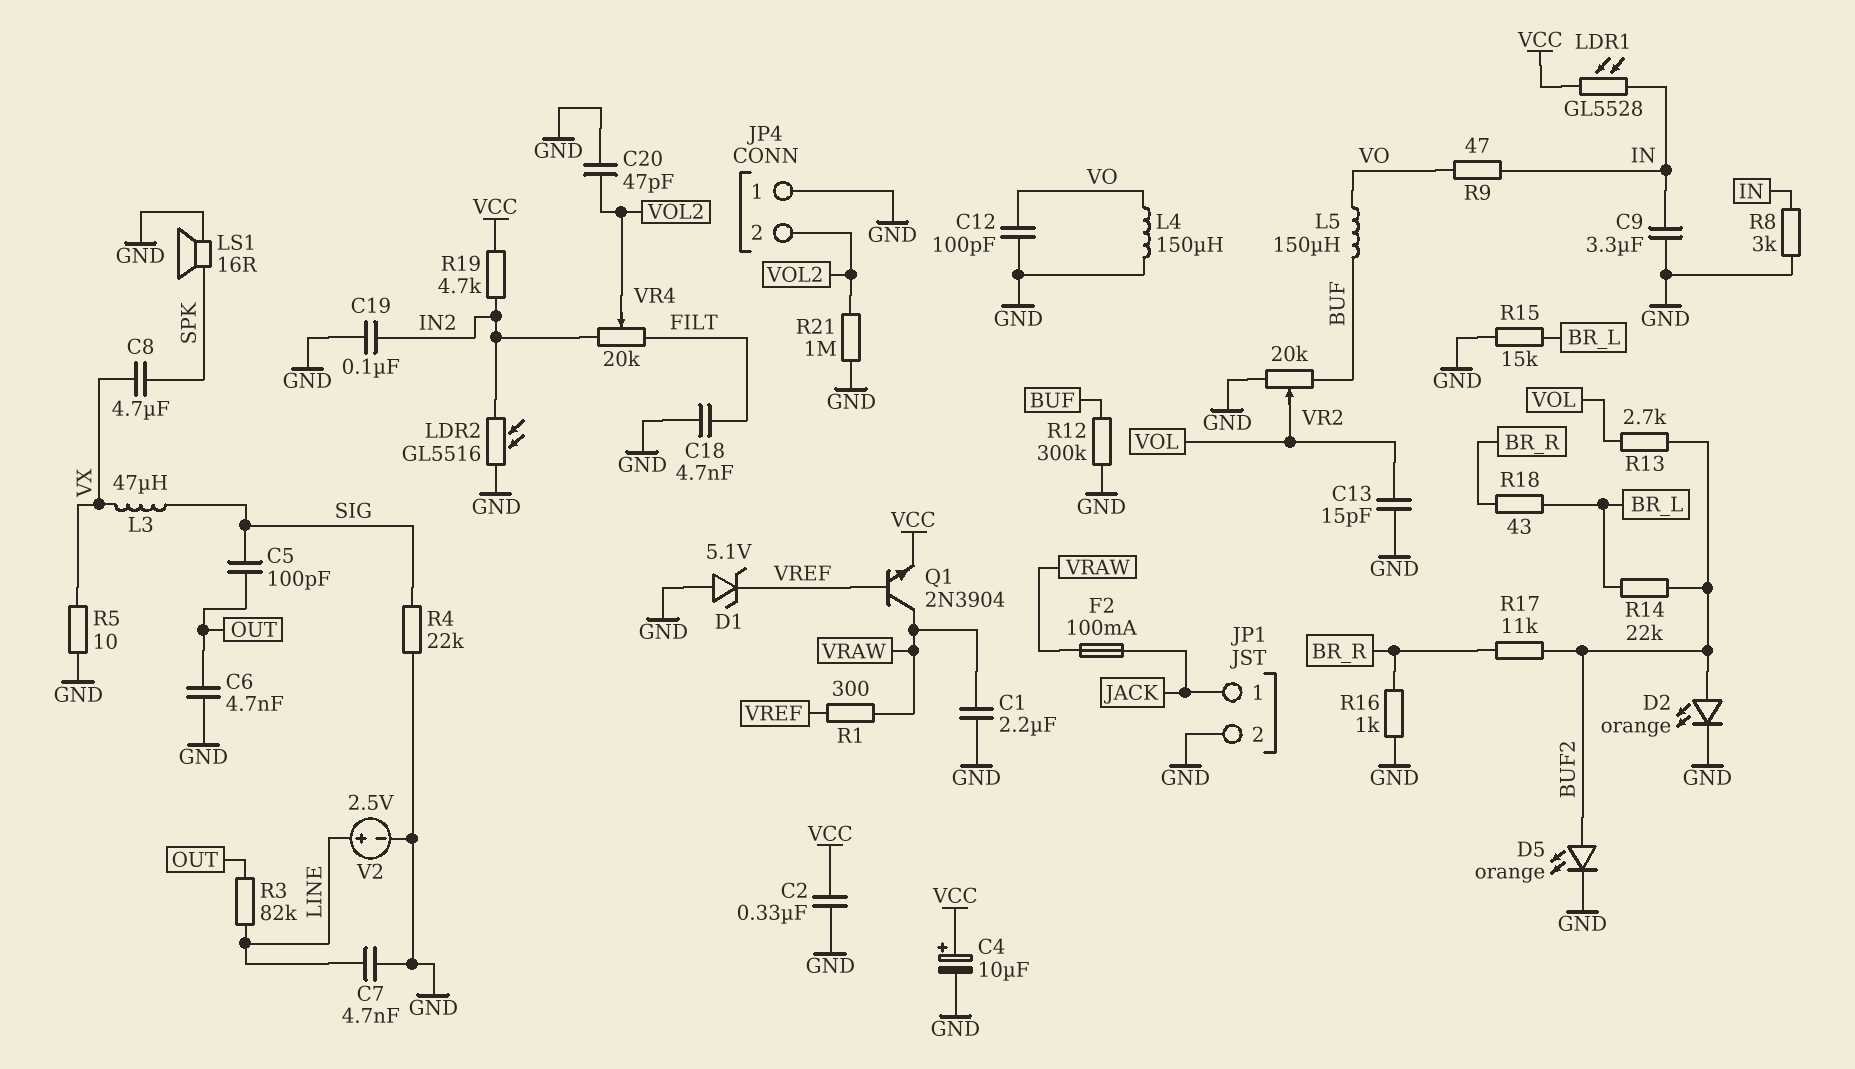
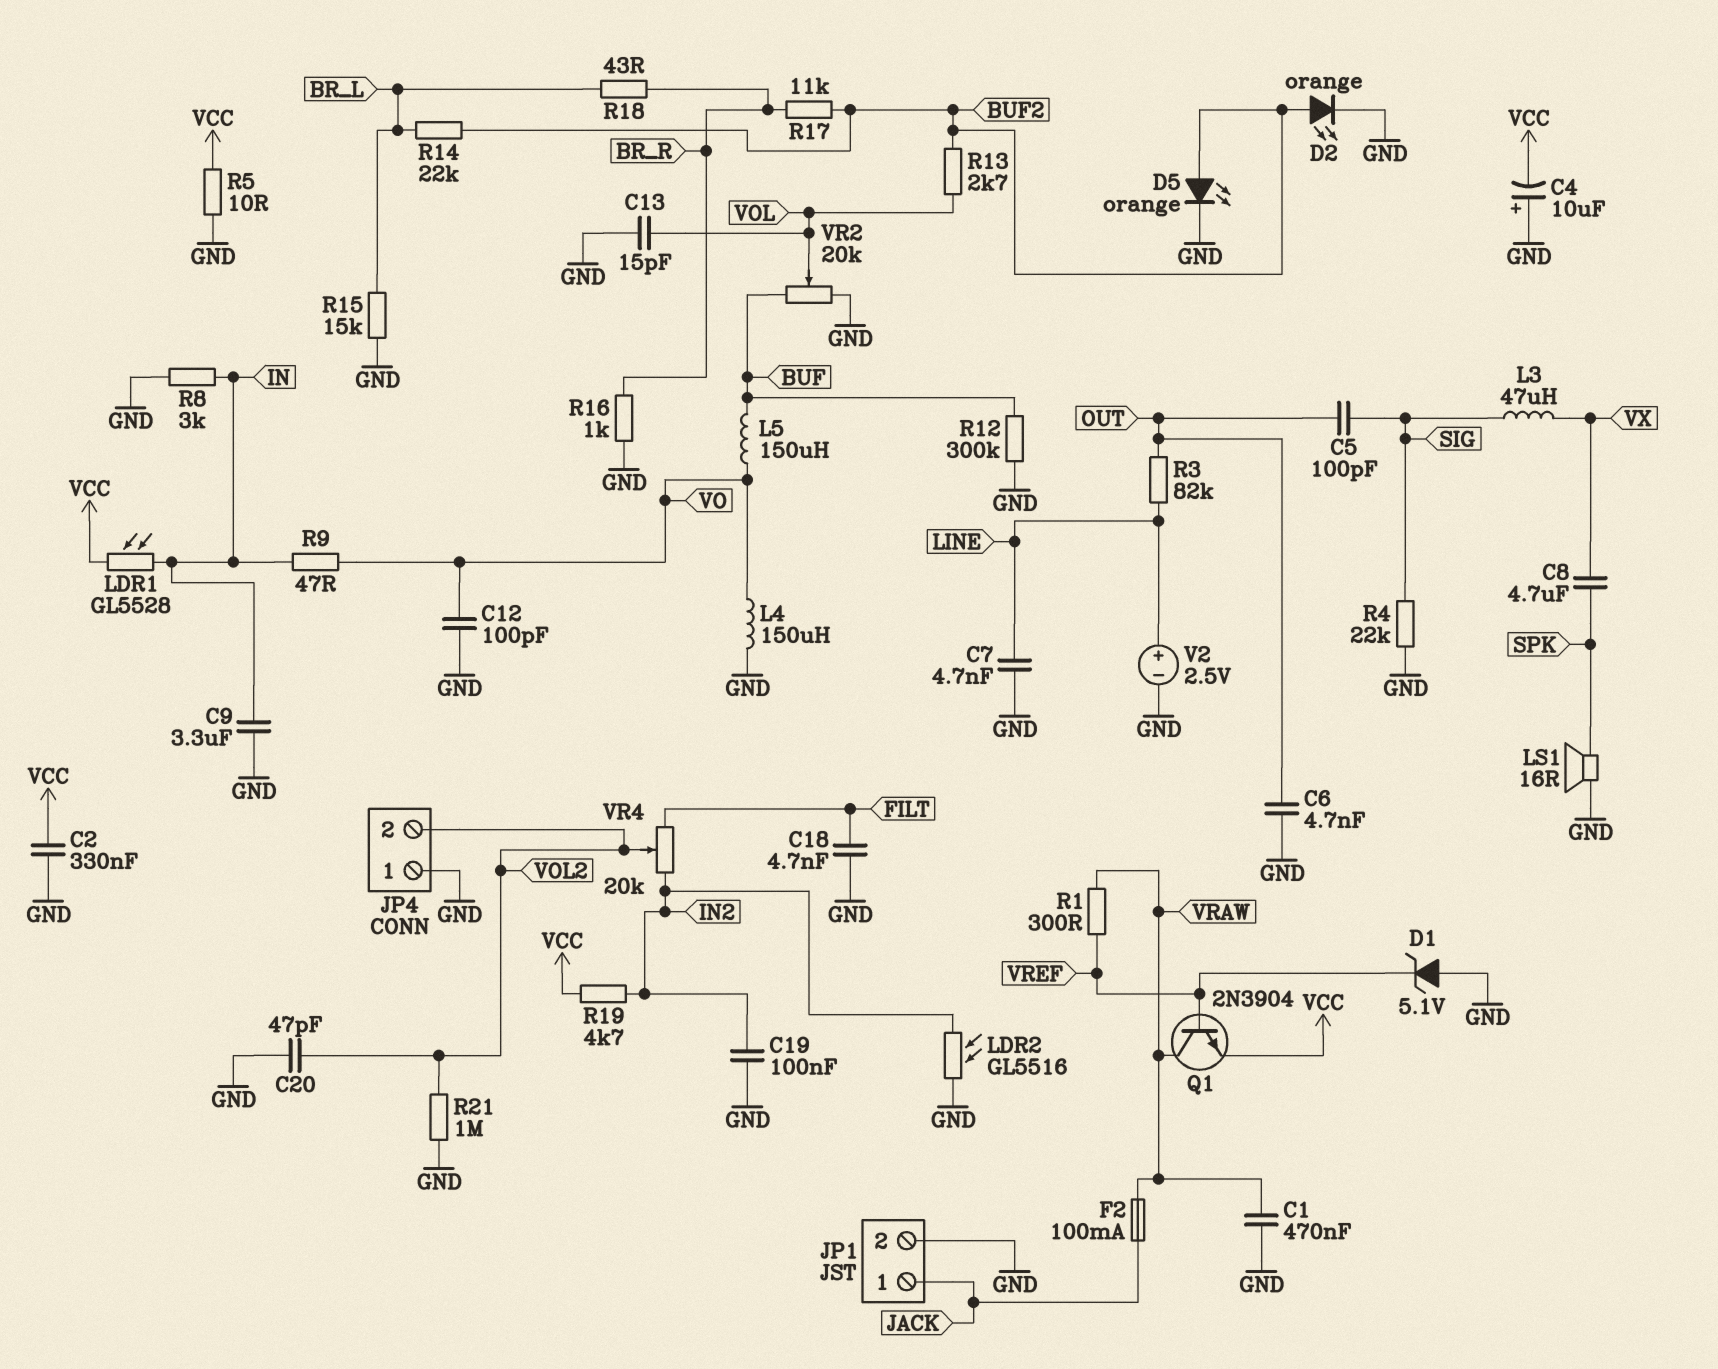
C1: 2.2uF (GND, VRAW) -> 470nF (GND, VRAW)
C4: 10uF (plus VCC, minus GND) -> 10uF (plus GND, minus VCC)
R5: 10 (GND, VX) -> 10 (GND, VCC)

